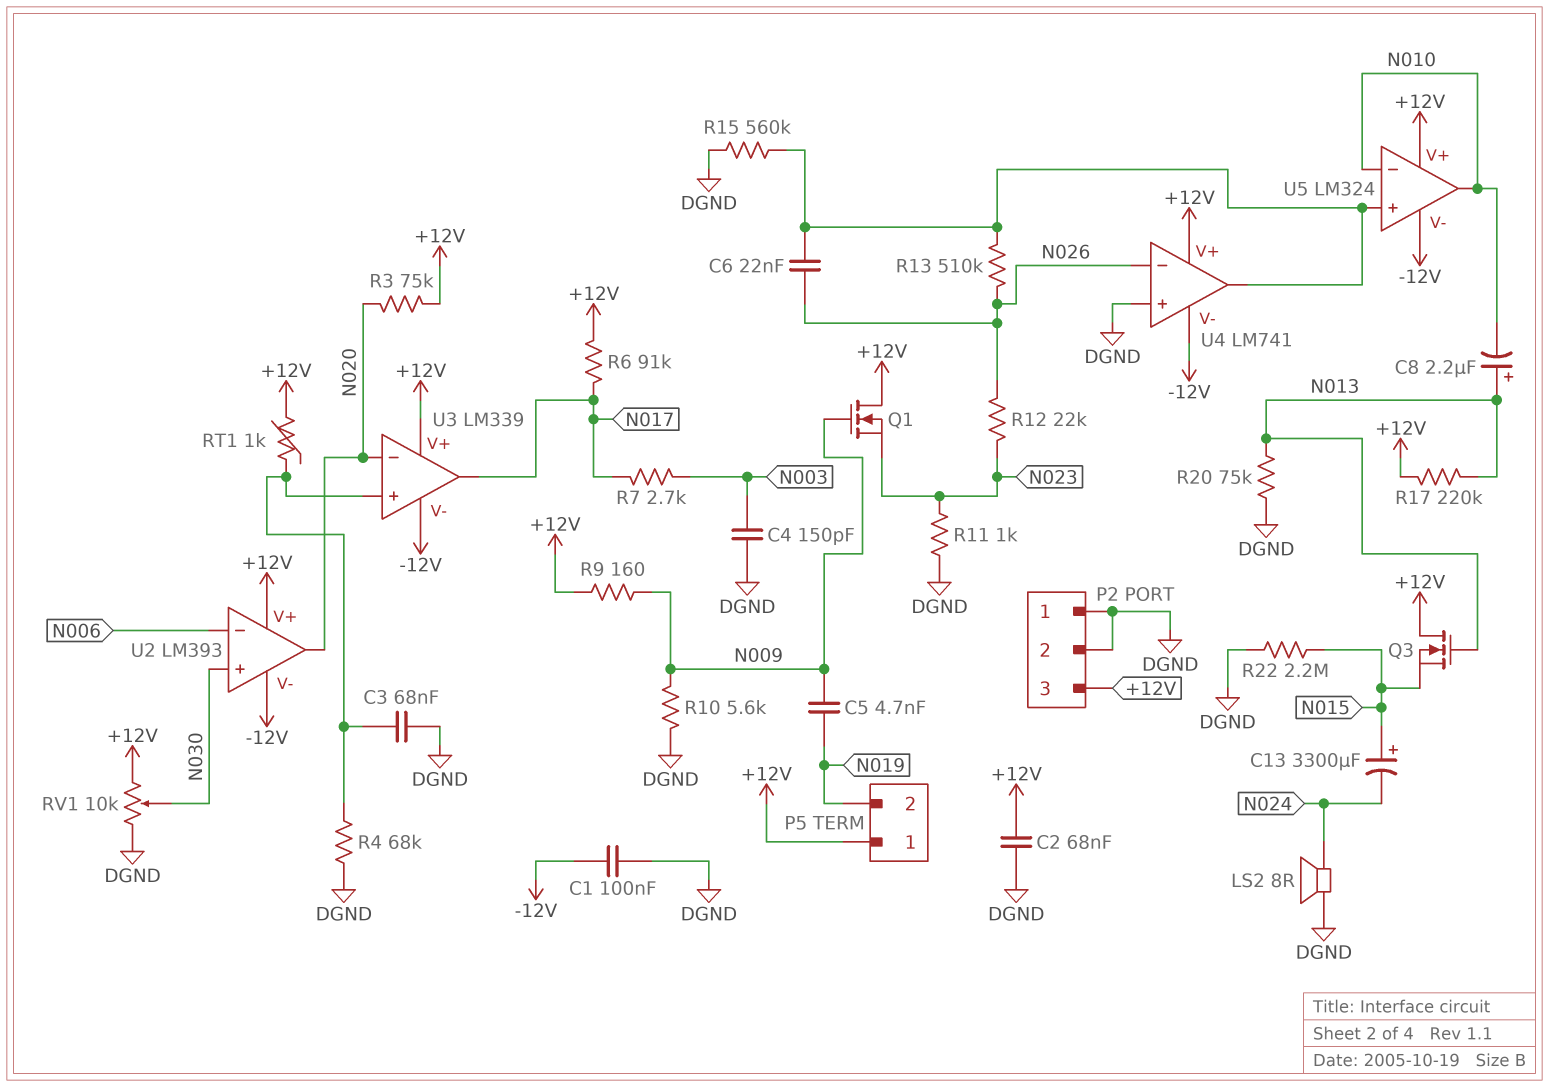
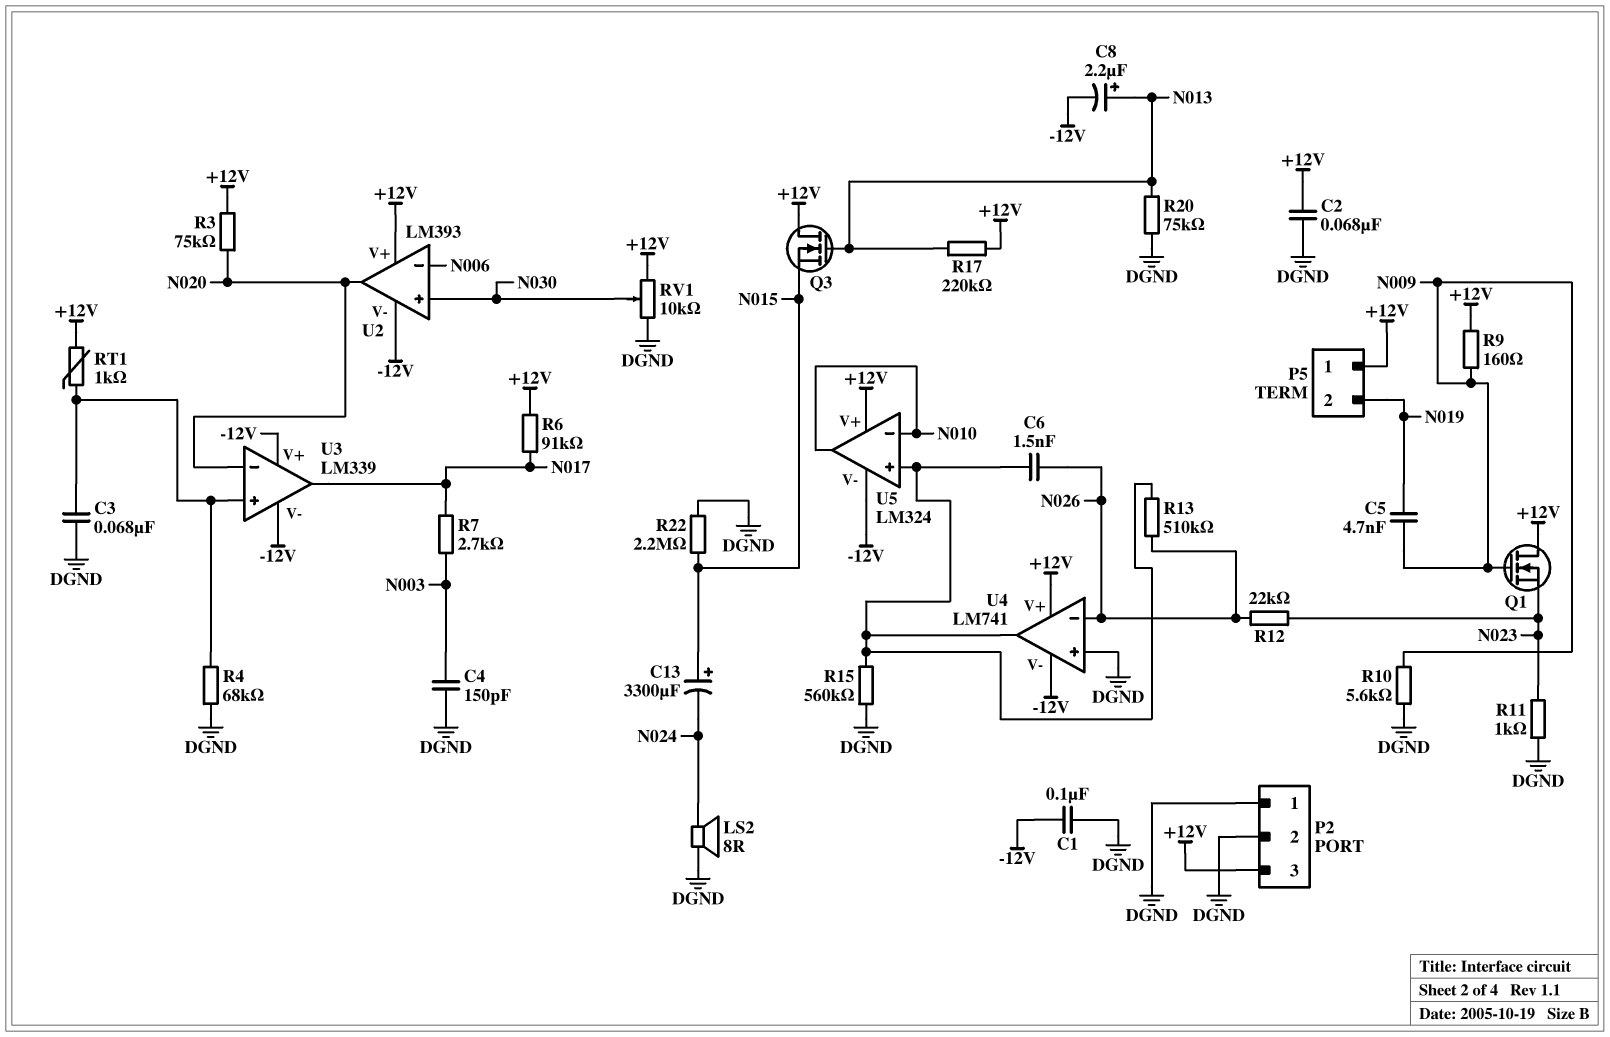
C6: 22nF (N026, U4/out) -> 1.5nF (N026, U4/out)
C8: 2.2uF (plus N013, minus N010) -> 2.2uF (plus N013, minus -12V)
U3 pin V+: +12V -> -12V

